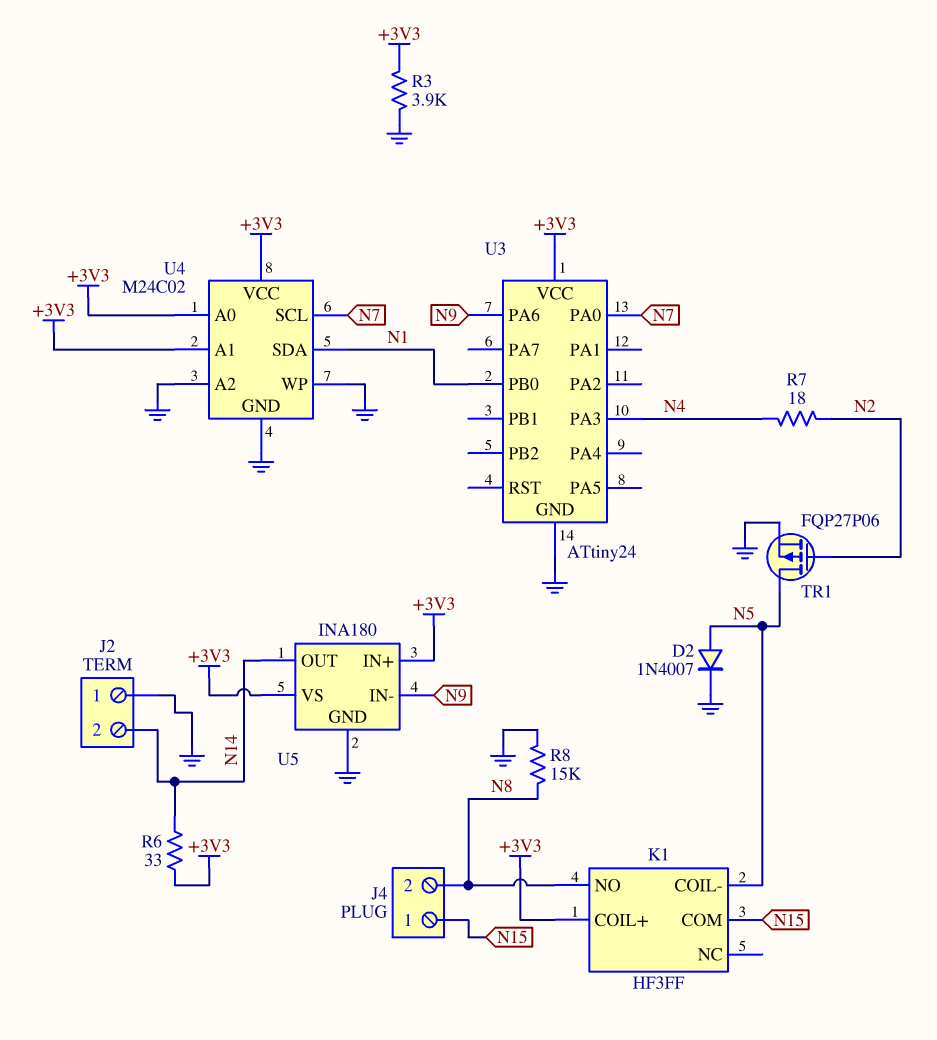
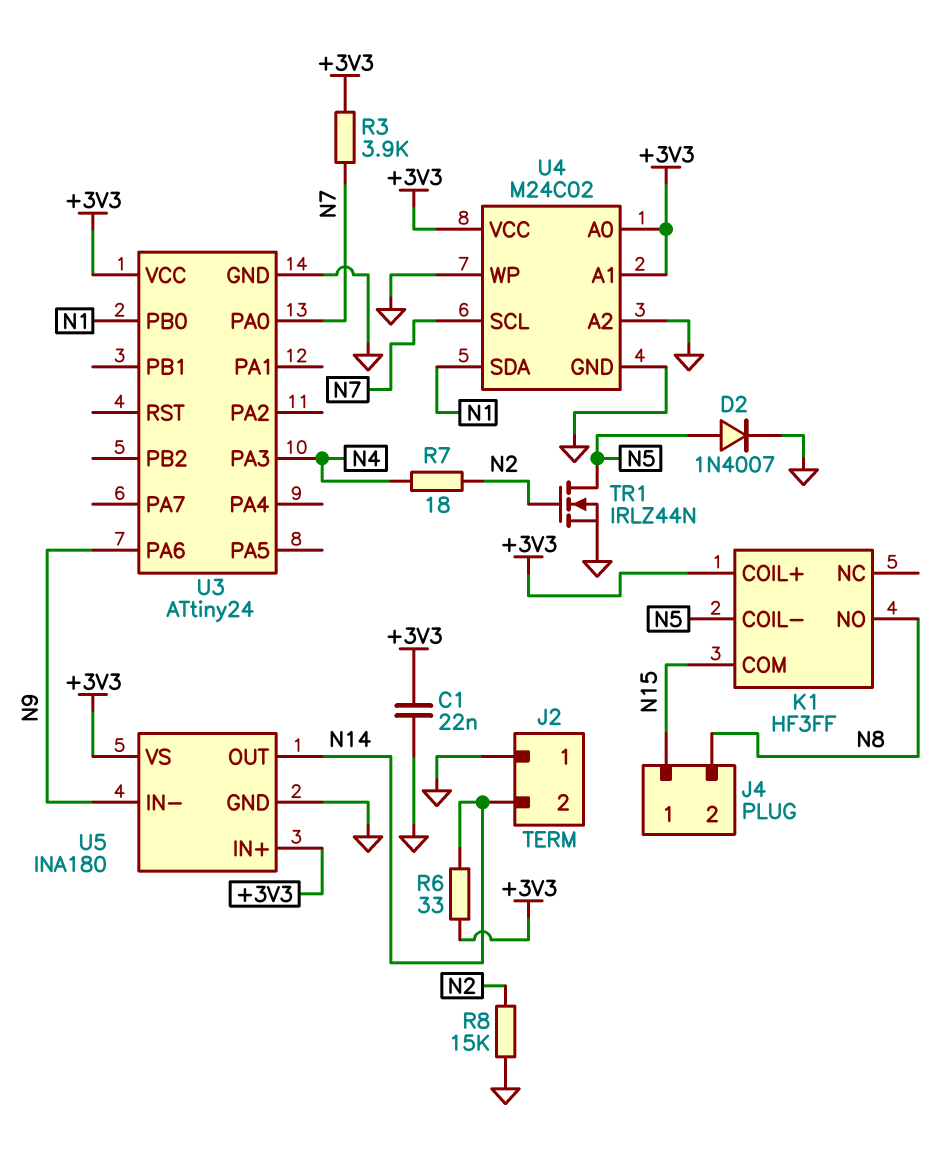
C1: none -> 22nF (+3V3, GND)
R3: 3.9k (+3V3, GND) -> 3.9k (+3V3, N7)
R8: 15k (GND, N8) -> 15k (GND, N2)
TR1: PMOS FQP27P06 (G N2, D N5, S GND) -> NMOS IRLZ44N (G N2, D N5, S GND)

